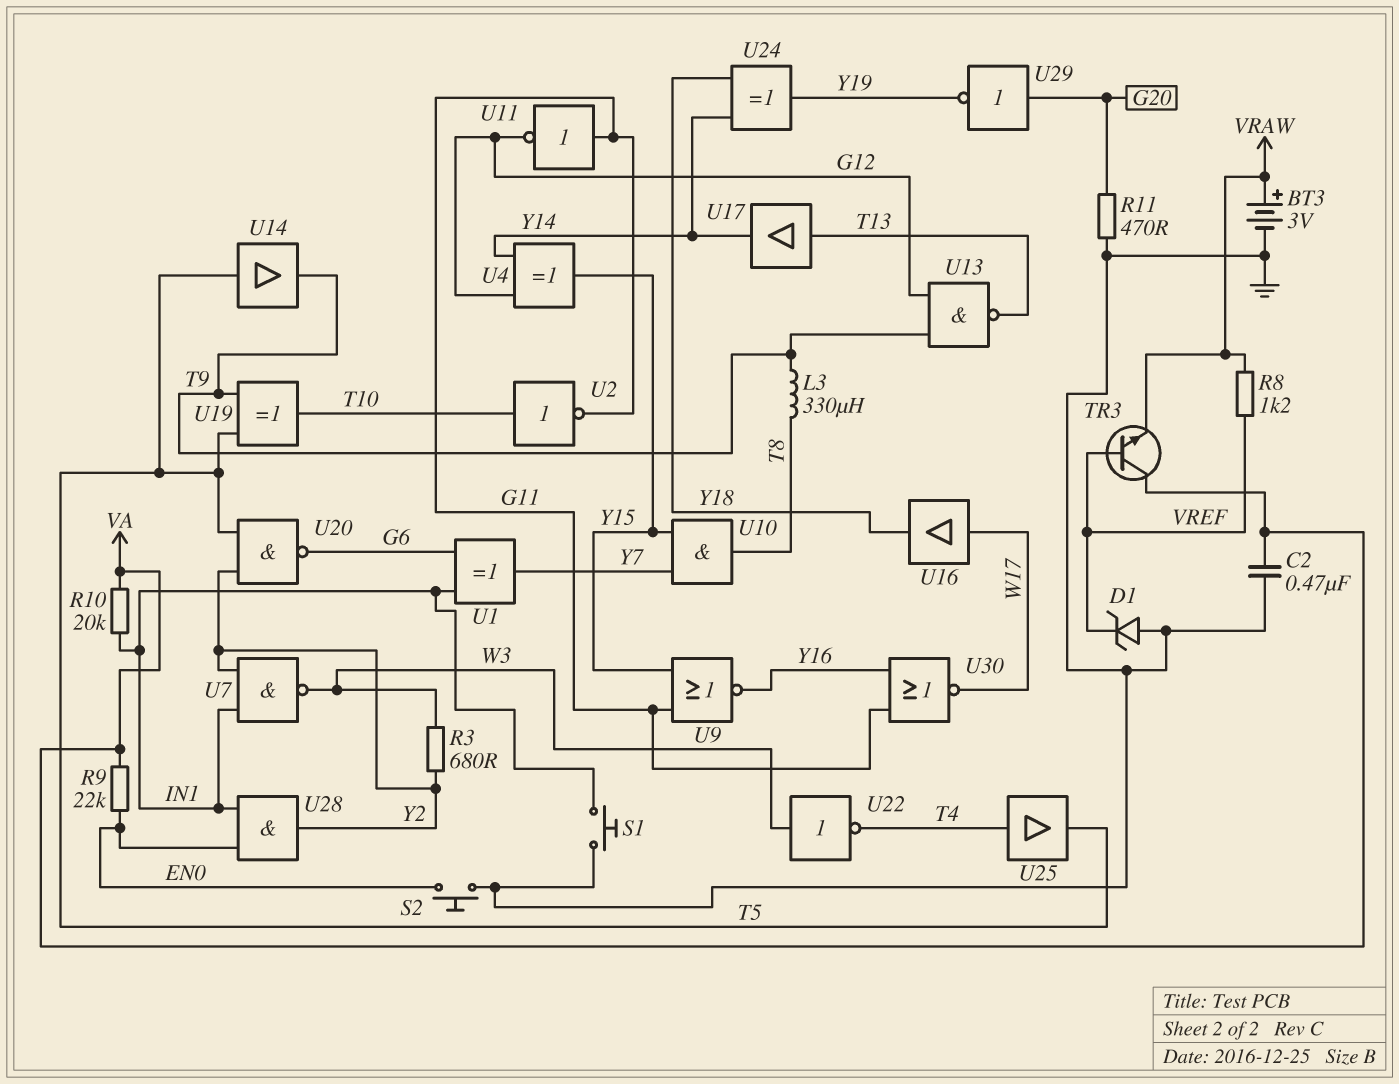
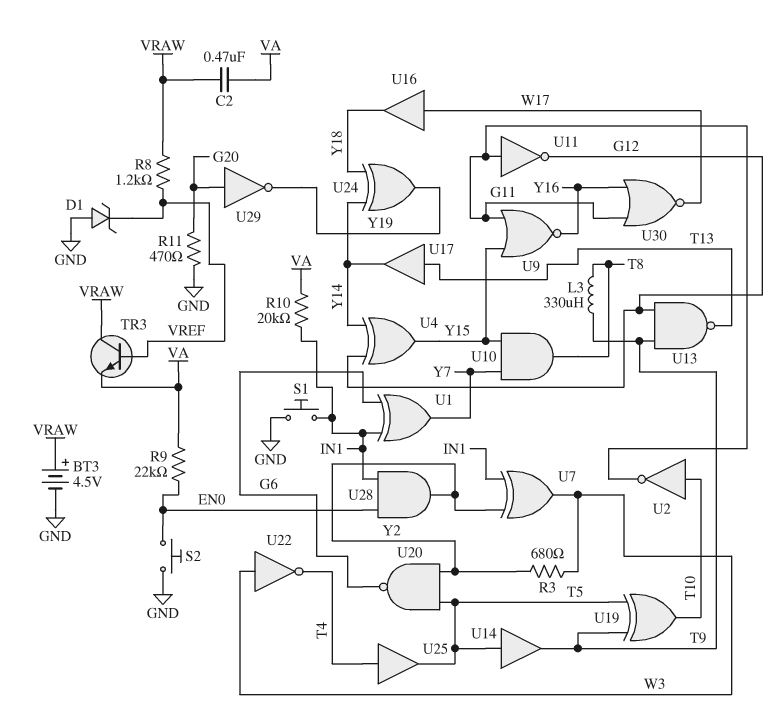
BT3: 3V (plus VRAW, minus GND) -> 4.5V (plus VRAW, minus GND)
C2: 470nF (GND, VA) -> 470nF (VA, VRAW)
TR3: NPN (B VREF, C VA, E VRAW) -> NPN (B VREF, C VRAW, E VA)
U7: NAND (in IN1, in Y2, out W3) -> XOR (in IN1, in Y2, out W3)

